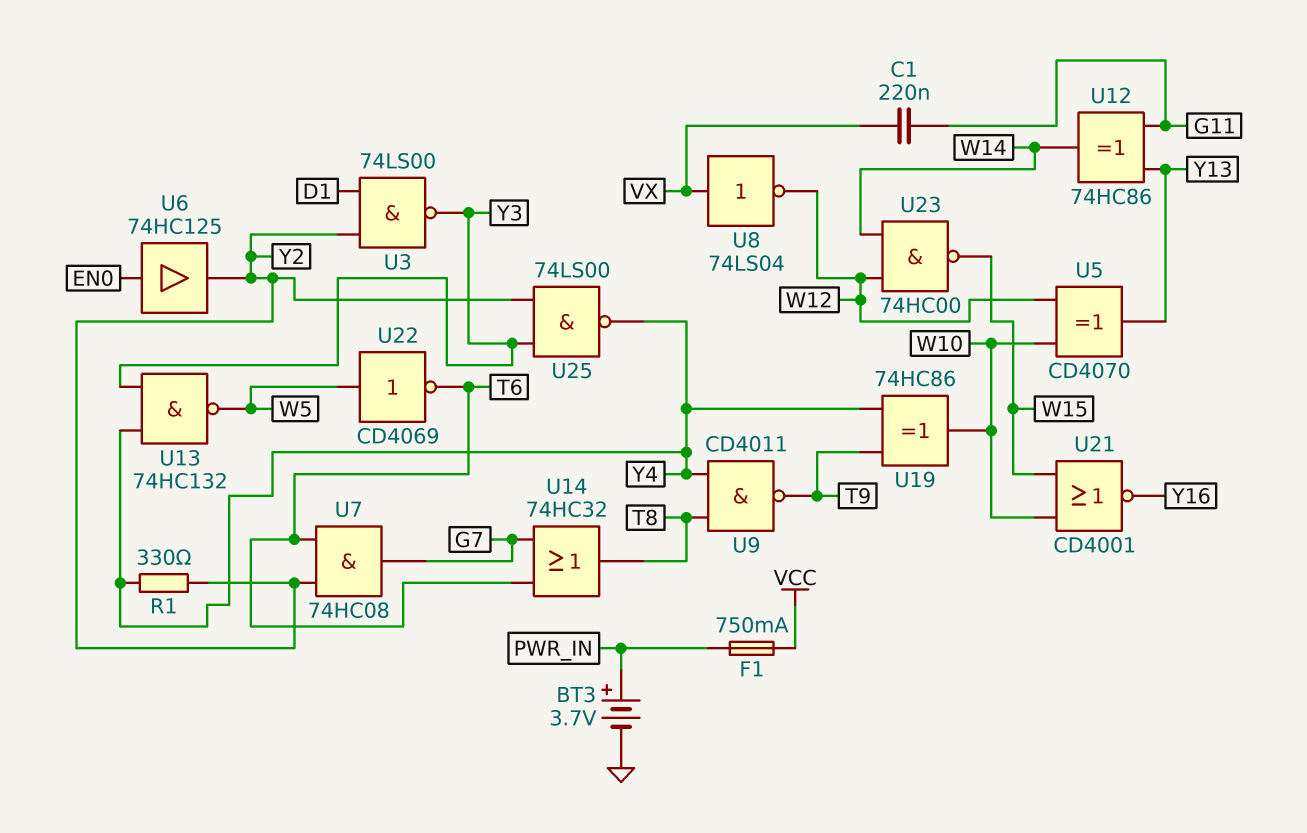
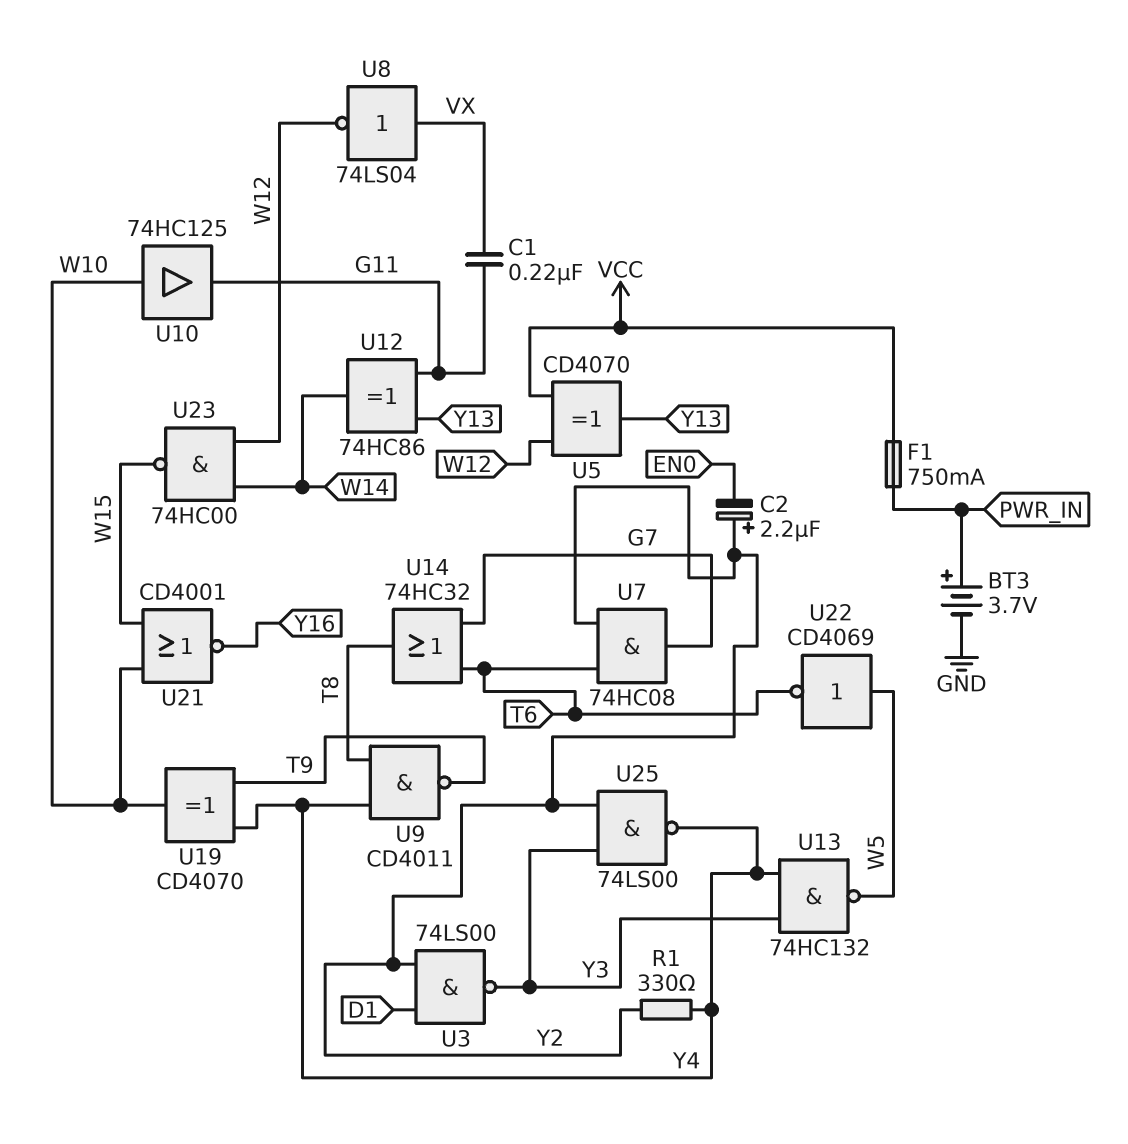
C2: none -> 2.2uF (plus Y2, minus EN0)
U5: XOR CD4070 (in W10, in W12, out Y13) -> XOR CD4070 (in VCC, in W12, out Y13)
U6: buffer 74HC125 (in EN0, out Y2) -> none
U10: none -> buffer 74HC125 (in W10, out G11)
U19: XOR 74HC86 (in T9, in Y4, out W10) -> XOR CD4070 (in T9, in Y4, out W10)

